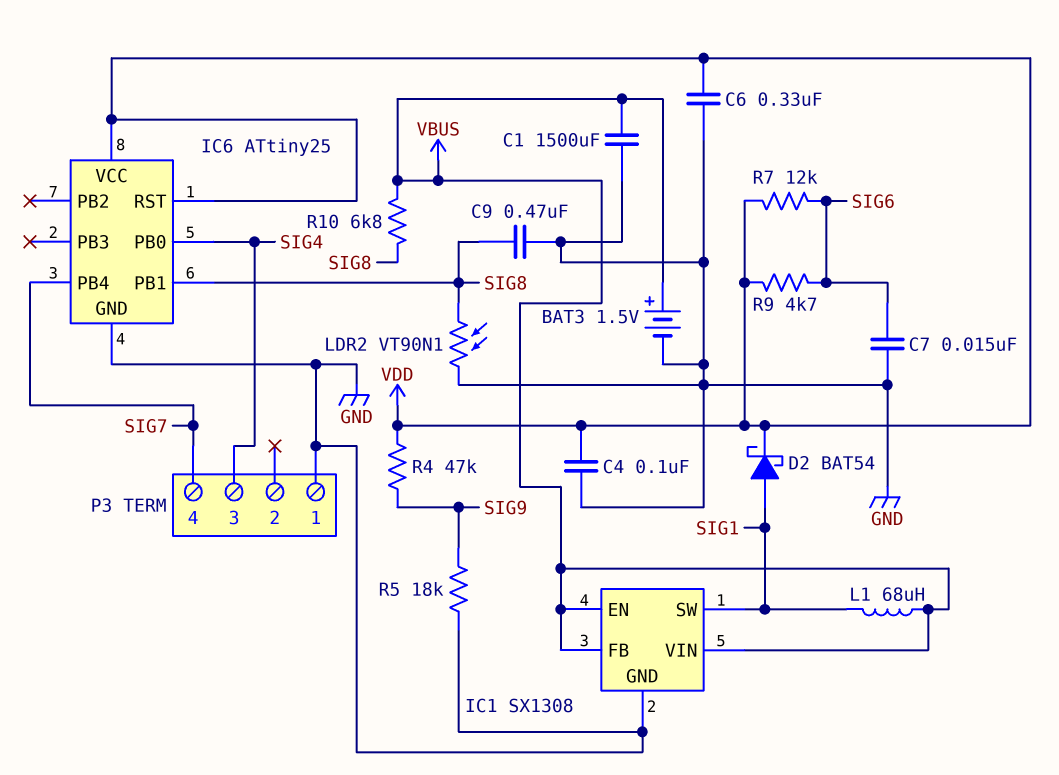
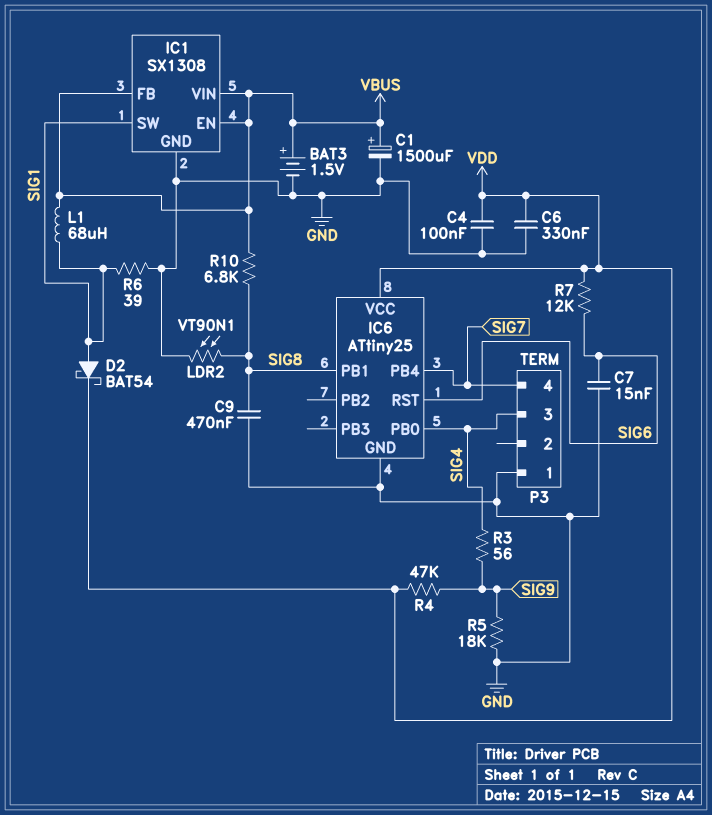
C1: 1500uF (GND, VBUS) -> 1500uF (plus VBUS, minus GND)
IC6 pin RST: VDD -> SIG6
R3: none -> 56 (SIG4, SIG9)
R6: none -> 39 (GND, SIG1)
R9: 4.7k (SIG6, VDD) -> none

